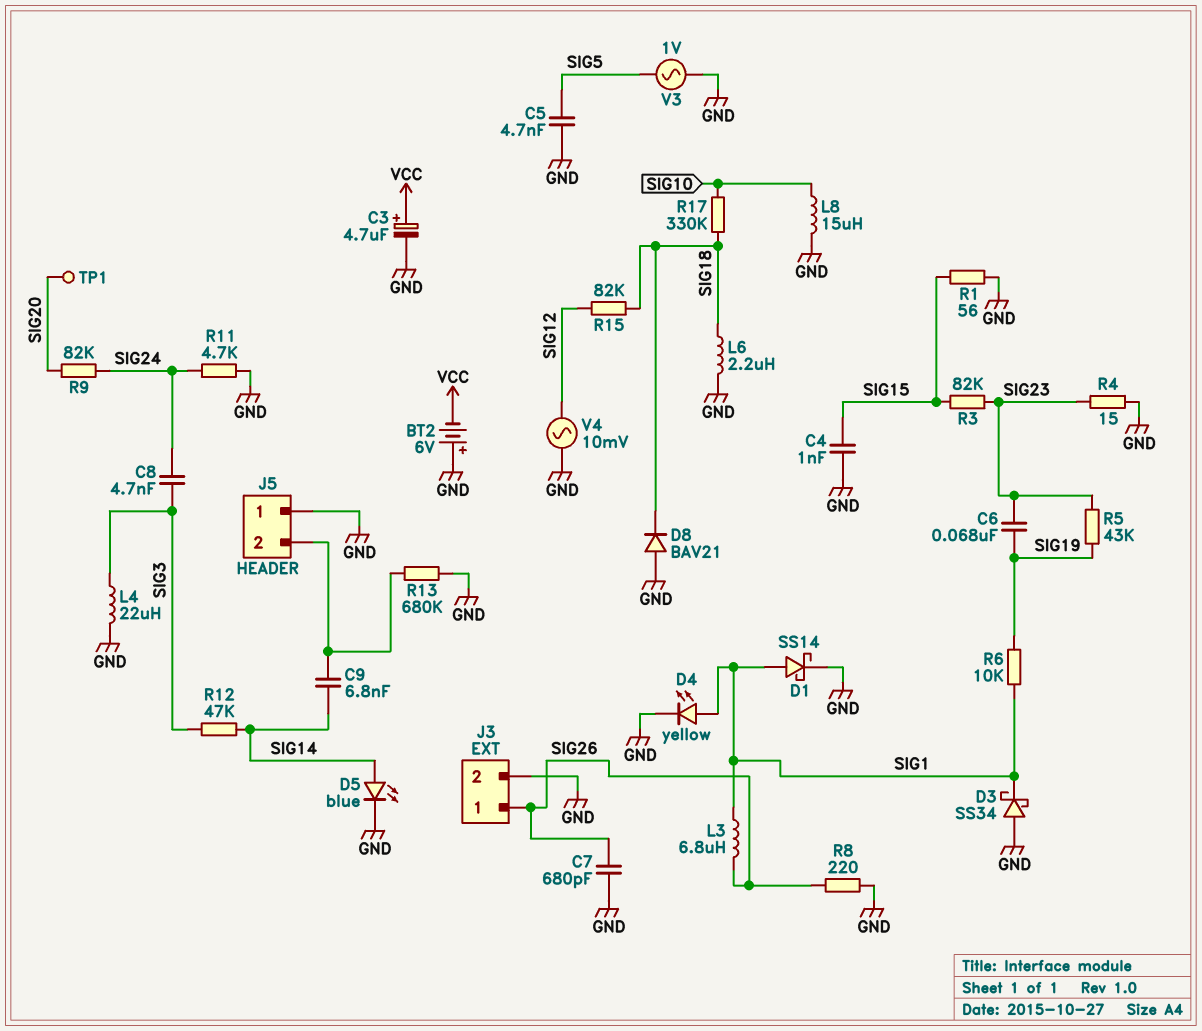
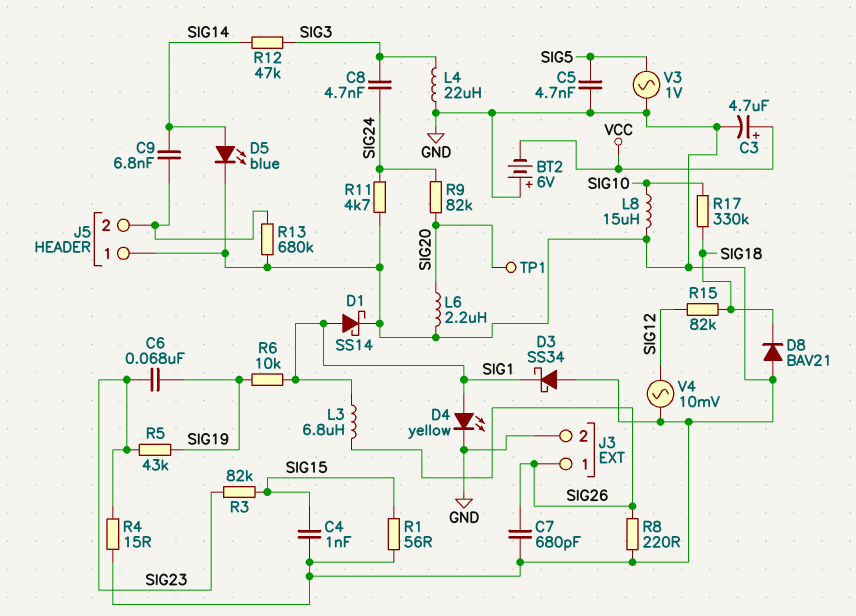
L6: 2.2uH (GND, SIG18) -> 2.2uH (GND, SIG20)

